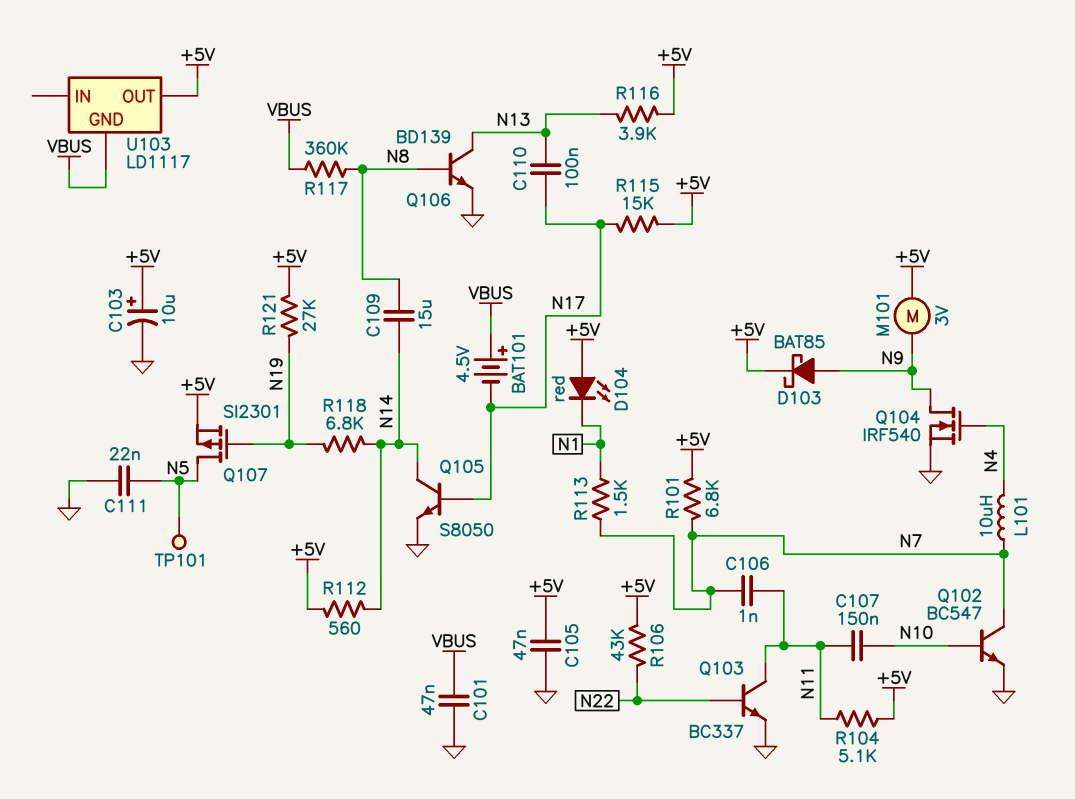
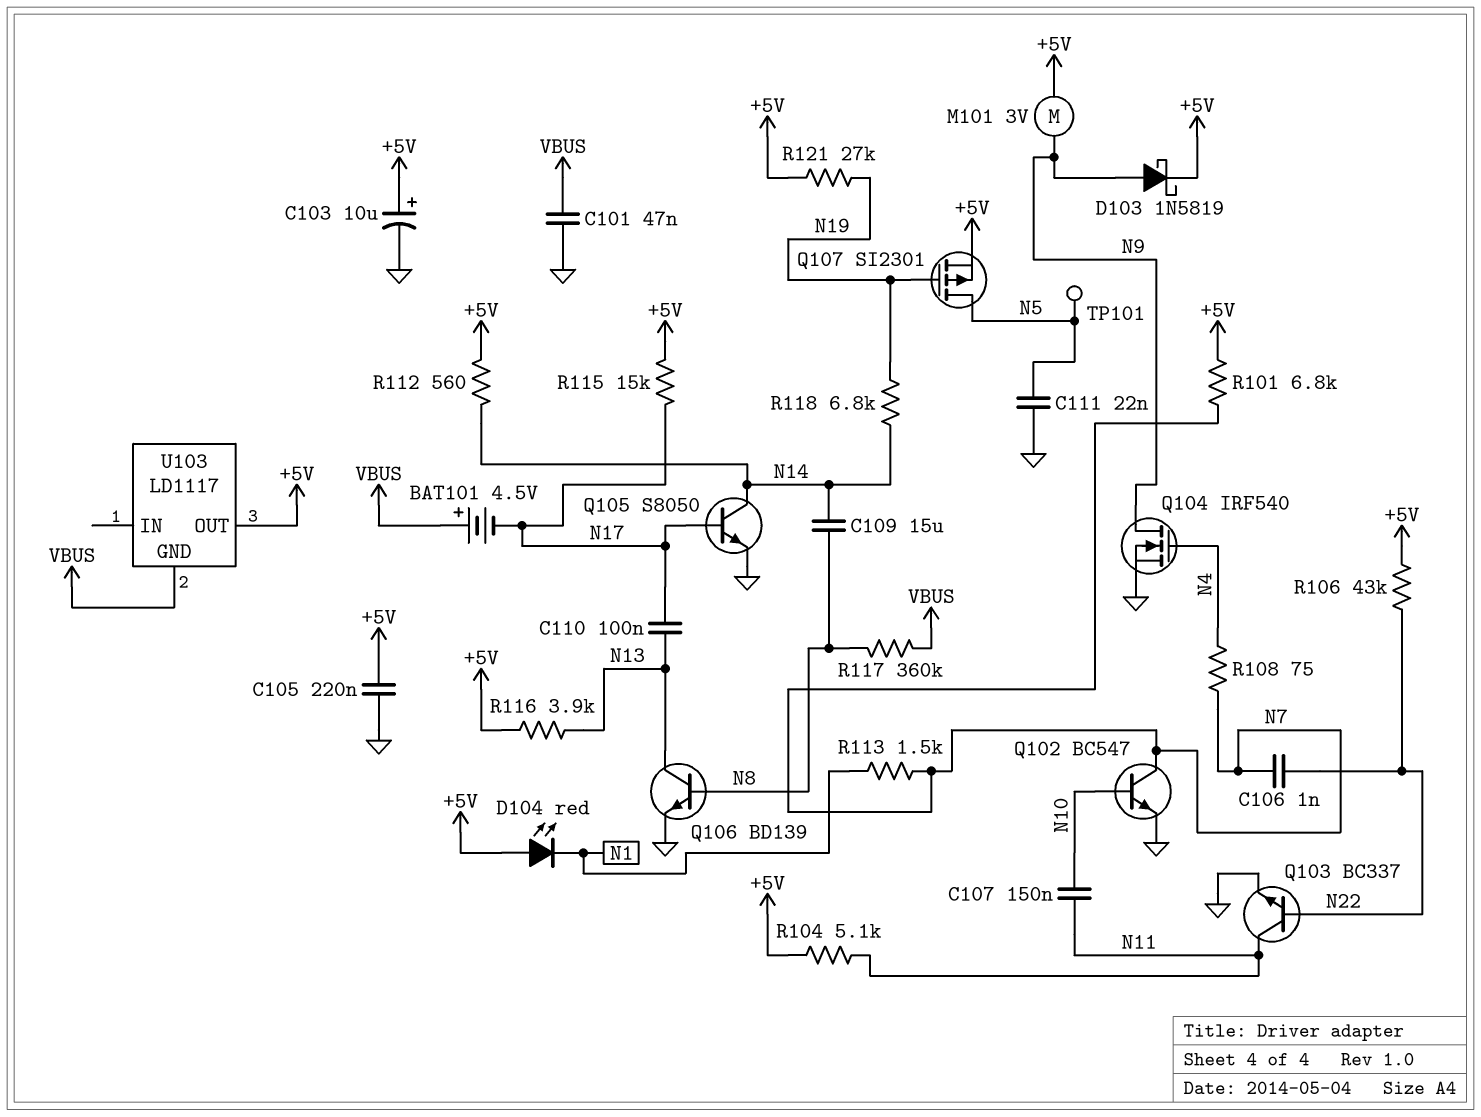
C105: 47nF (+5V, GND) -> 220nF (+5V, GND)
C106: 1nF (N7, N11) -> 1nF (N7, N22)
D103: schottky BAT85 (A N9, K +5V) -> schottky 1N5819 (A N9, K +5V)
L101: 10uH (N4, N7) -> none
R108: none -> 75 (N4, N7)

